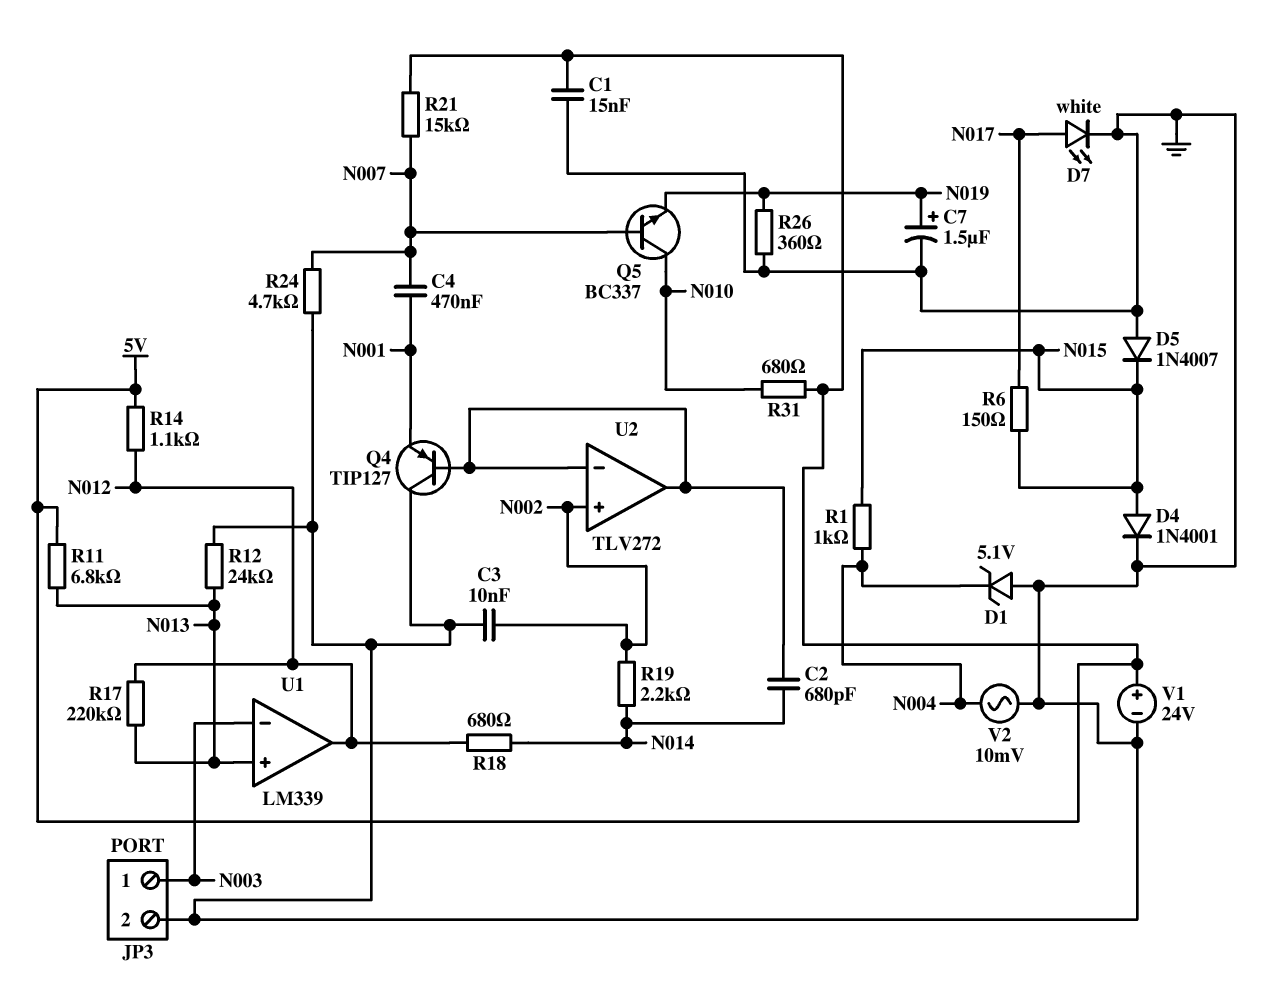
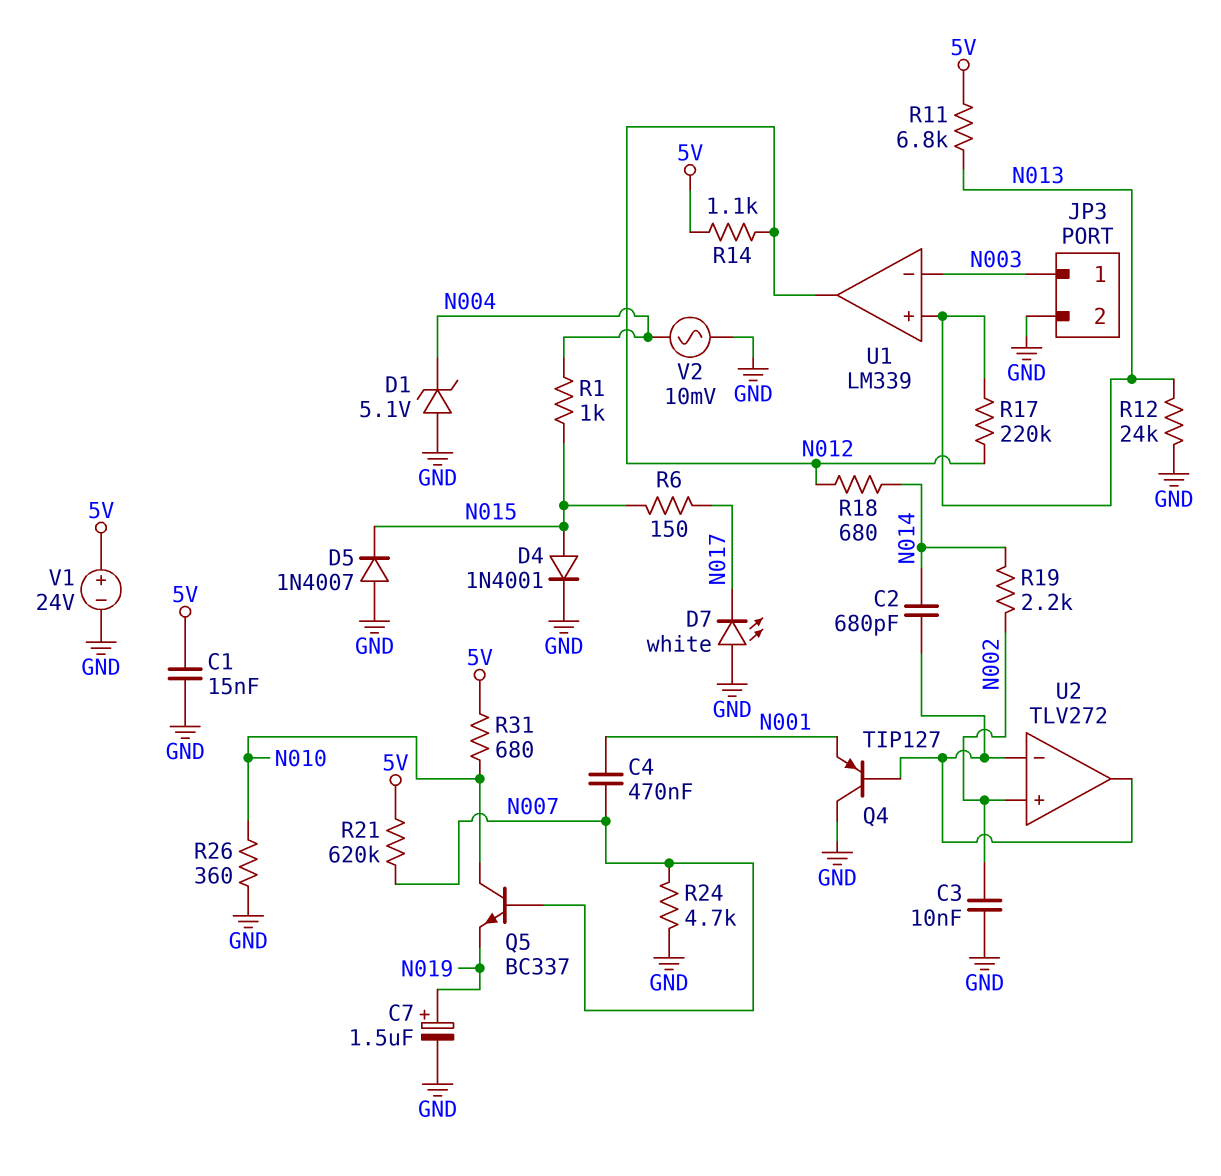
D7: LED white (A N017, K GND) -> LED white (A GND, K N017)
R21: 15k (5V, N007) -> 620k (5V, N007)
R26: 360 (GND, N019) -> 360 (GND, N010)

